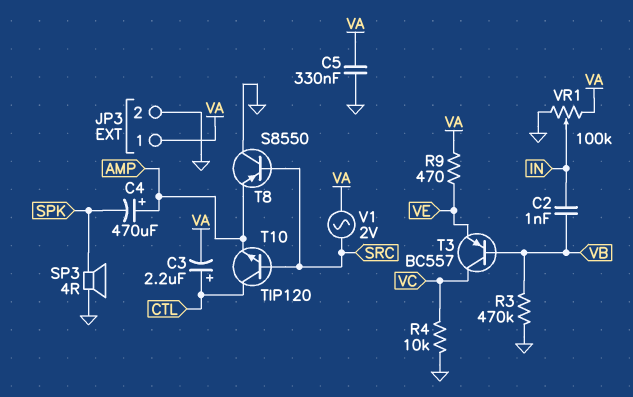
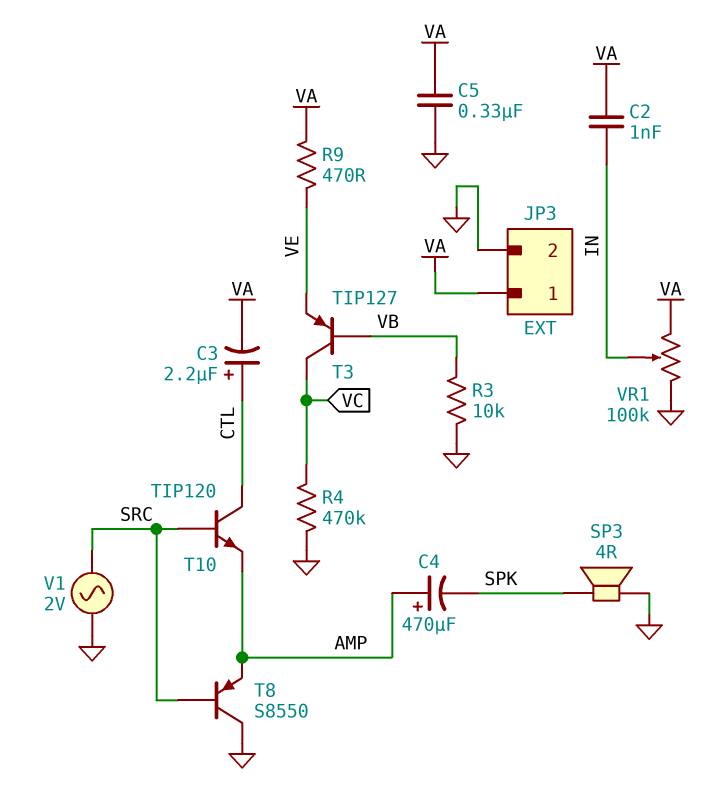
C2: 1nF (IN, VB) -> 1nF (IN, VA)
R3: 470k (GND, VB) -> 10k (GND, VB)
R4: 10k (GND, VC) -> 470k (GND, VC)
T3: PNP BC557 (B VB, C VC, E VE) -> PNP TIP127 (B VB, C VC, E VE)
V1: AC 2V (SRC, VA) -> AC 2V (GND, SRC)

